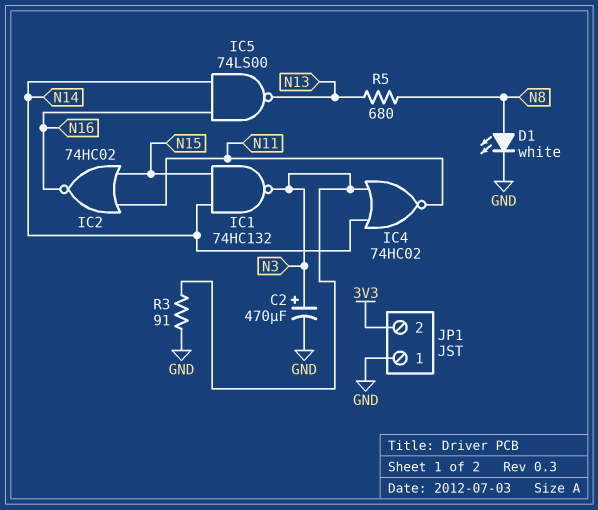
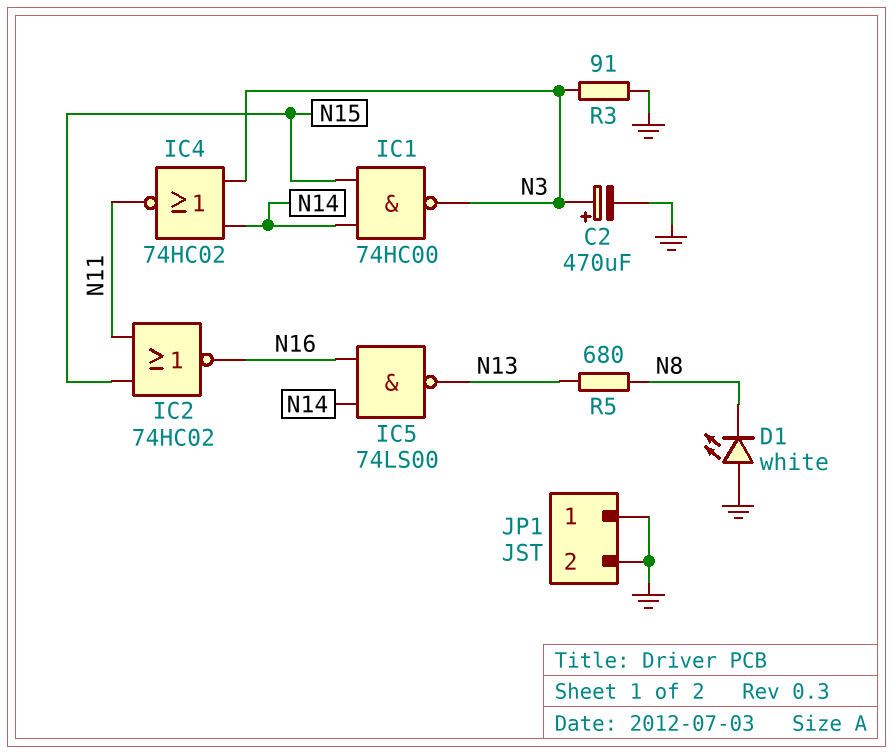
D1: LED white (A N8, K GND) -> LED white (A GND, K N8)
IC1: NAND 74HC132 (in N14, in N15, out N3) -> NAND 74HC00 (in N14, in N15, out N3)
JP1 pin 2: 3V3 -> GND

